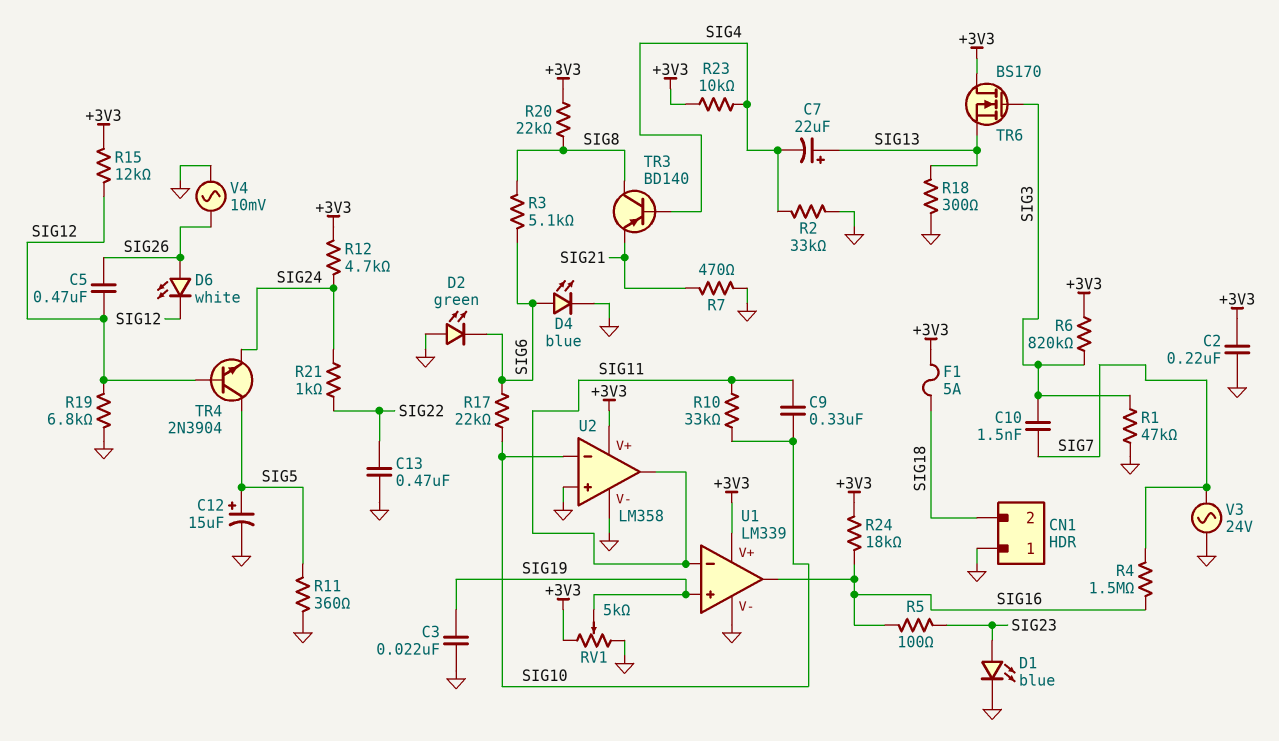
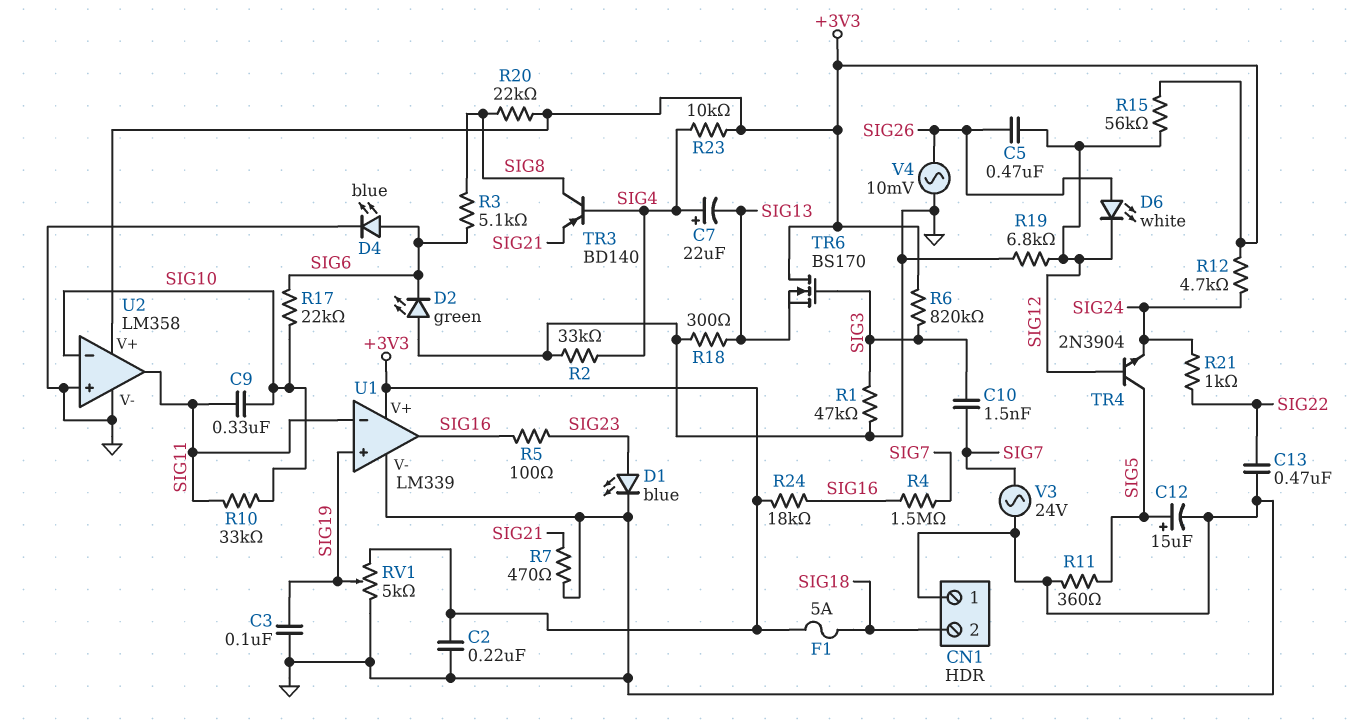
C3: 22nF (GND, SIG19) -> 100nF (GND, SIG19)
C7: 22uF (plus SIG13, minus SIG4) -> 22uF (plus SIG4, minus SIG13)
R15: 12k (+3V3, SIG12) -> 56k (+3V3, SIG12)

